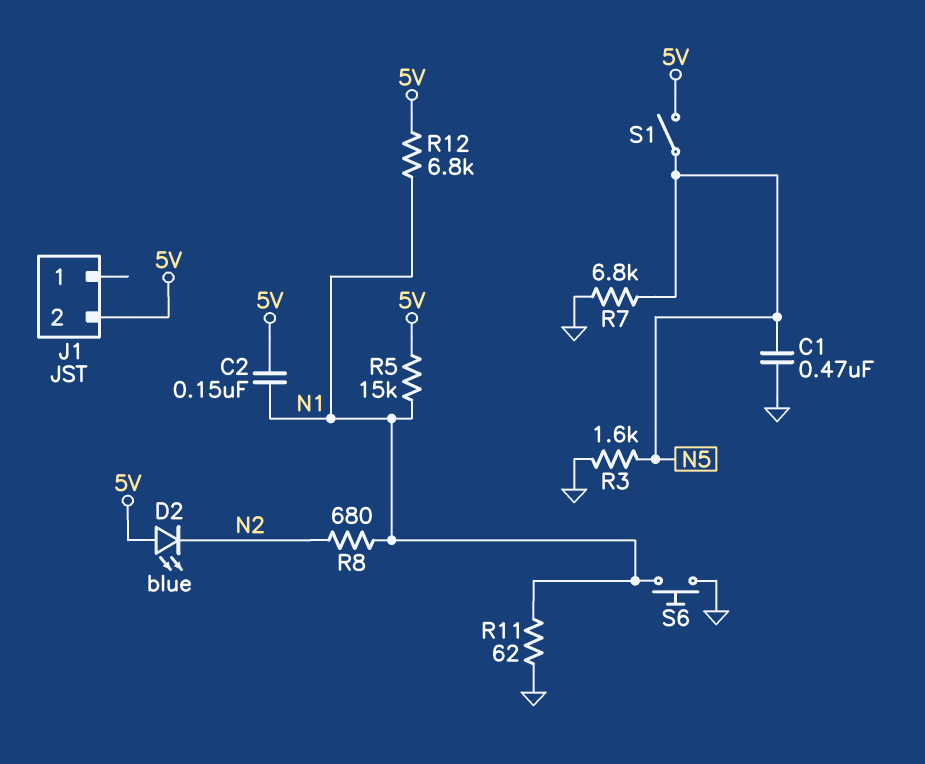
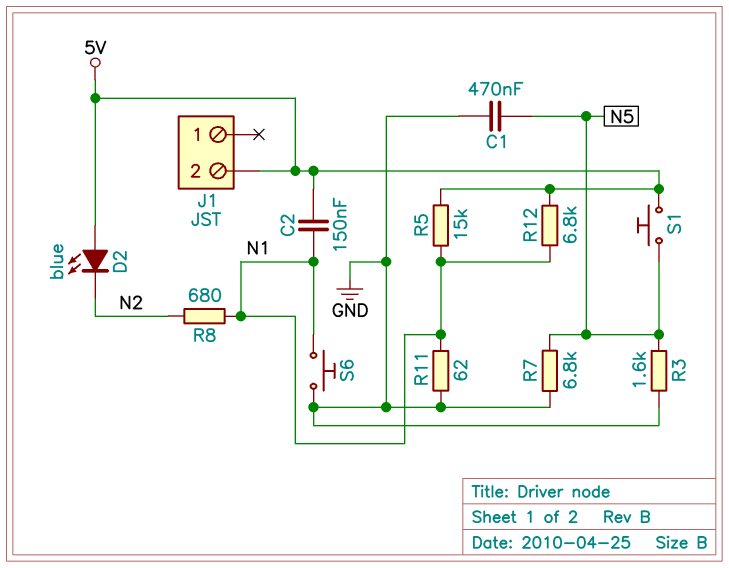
S1: switch (5V, N5) -> button (5V, N5)

